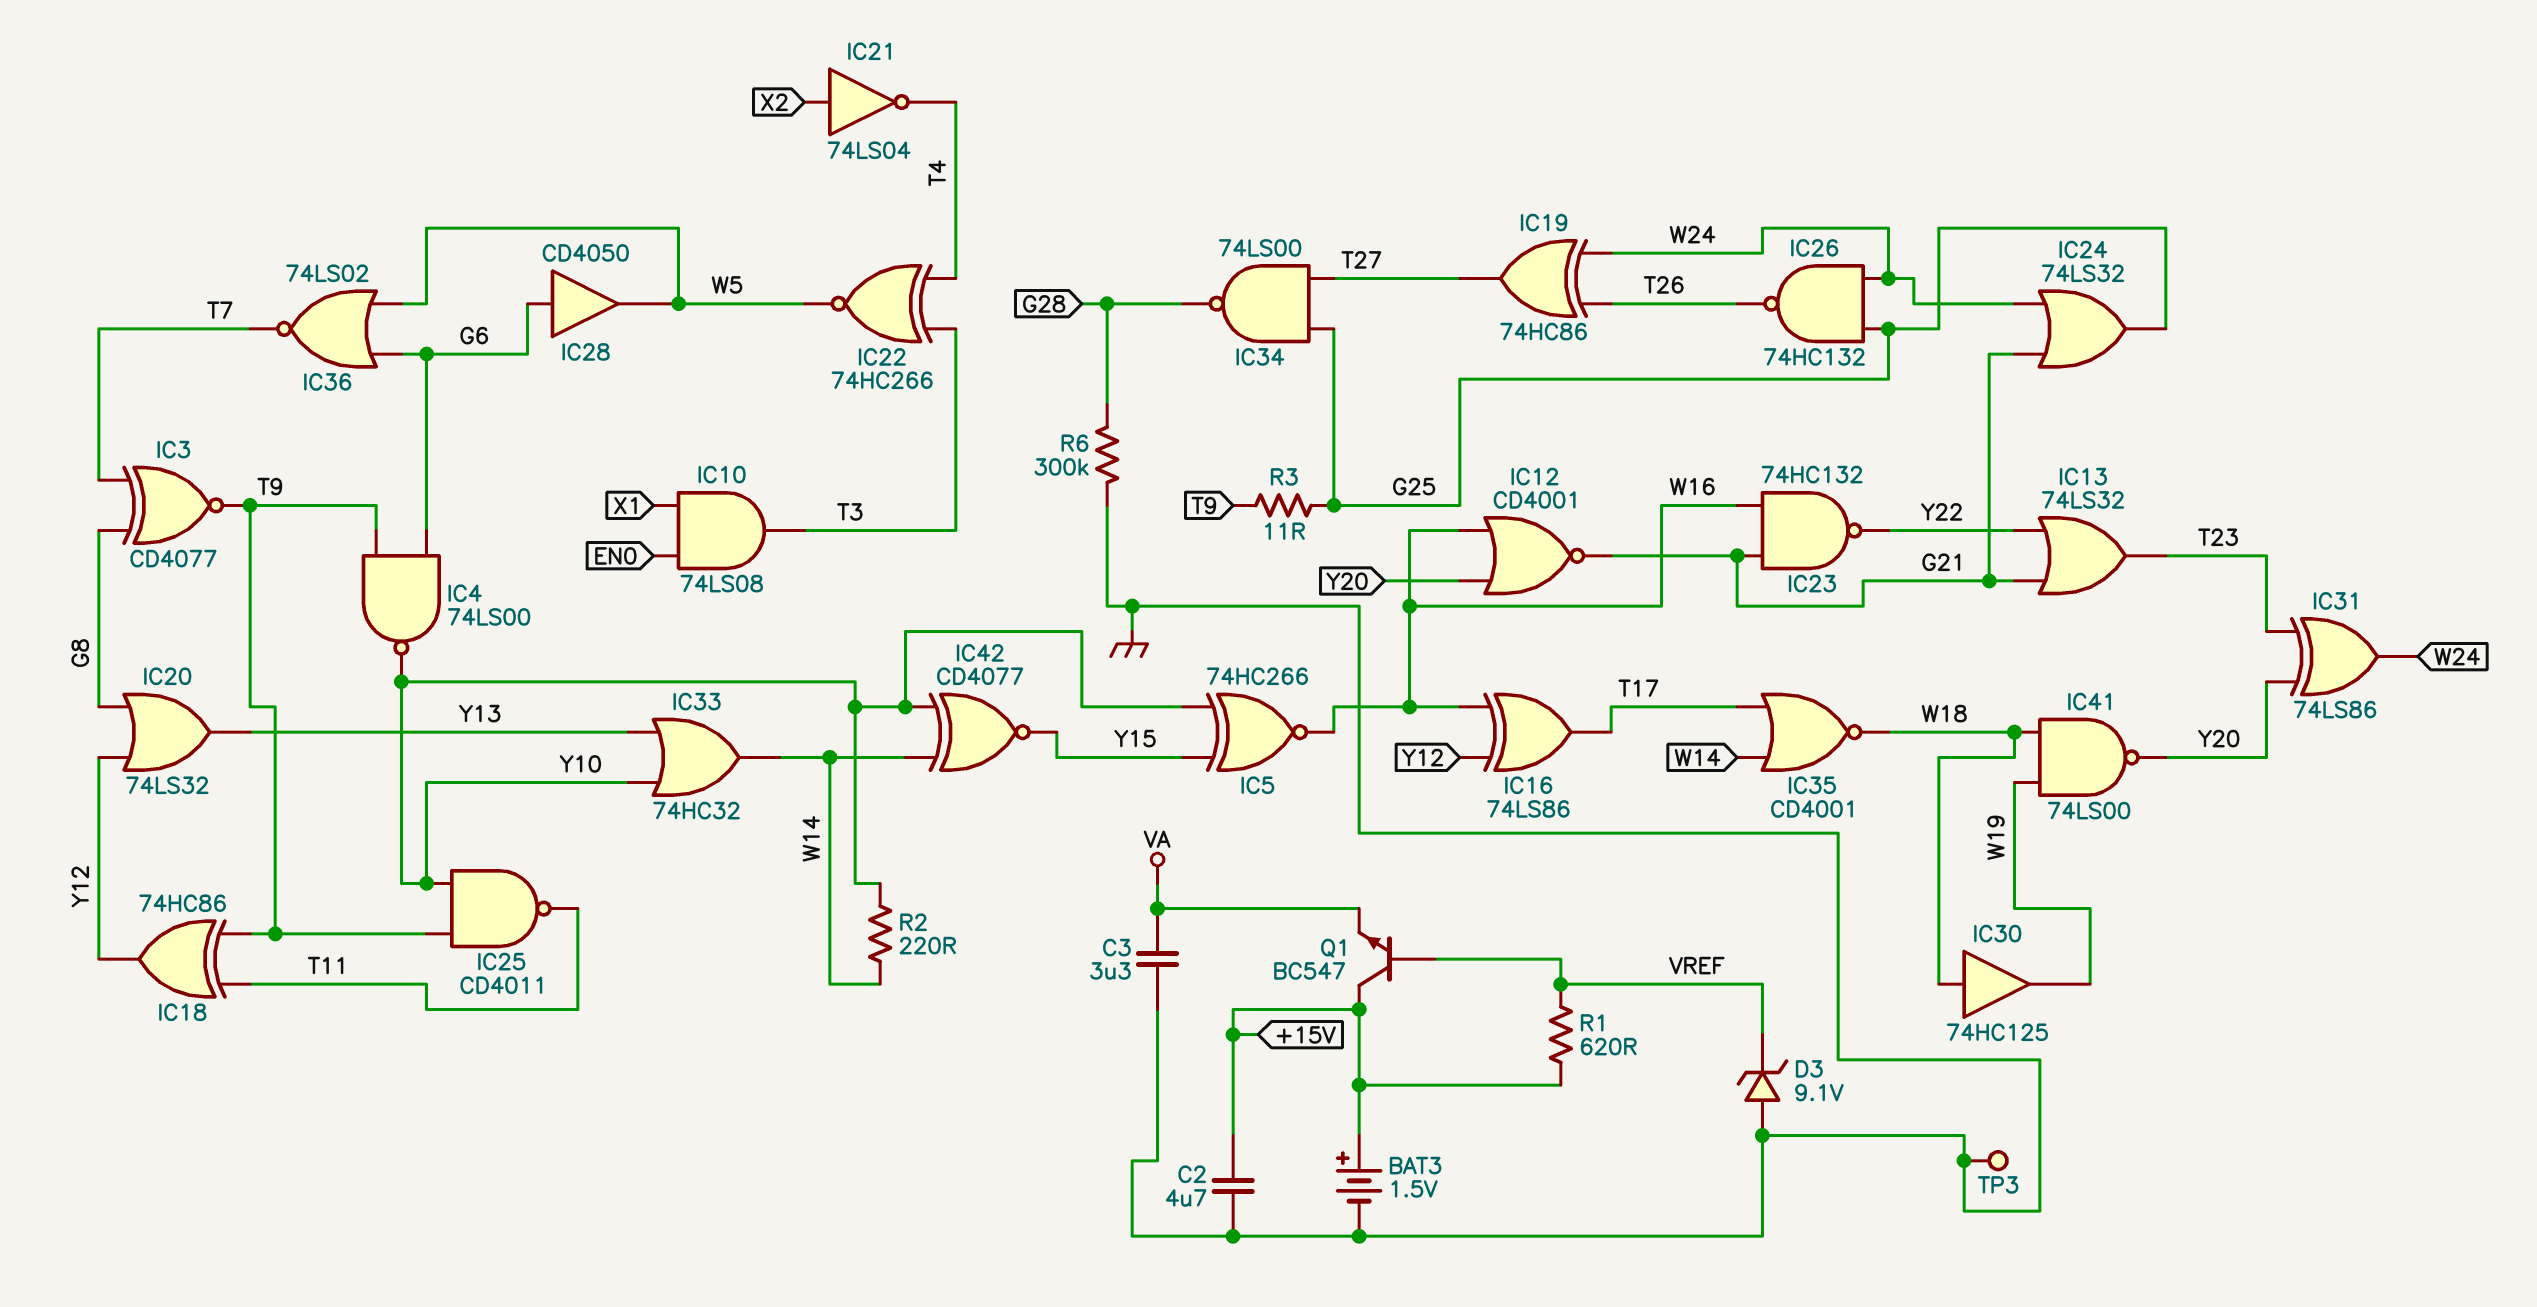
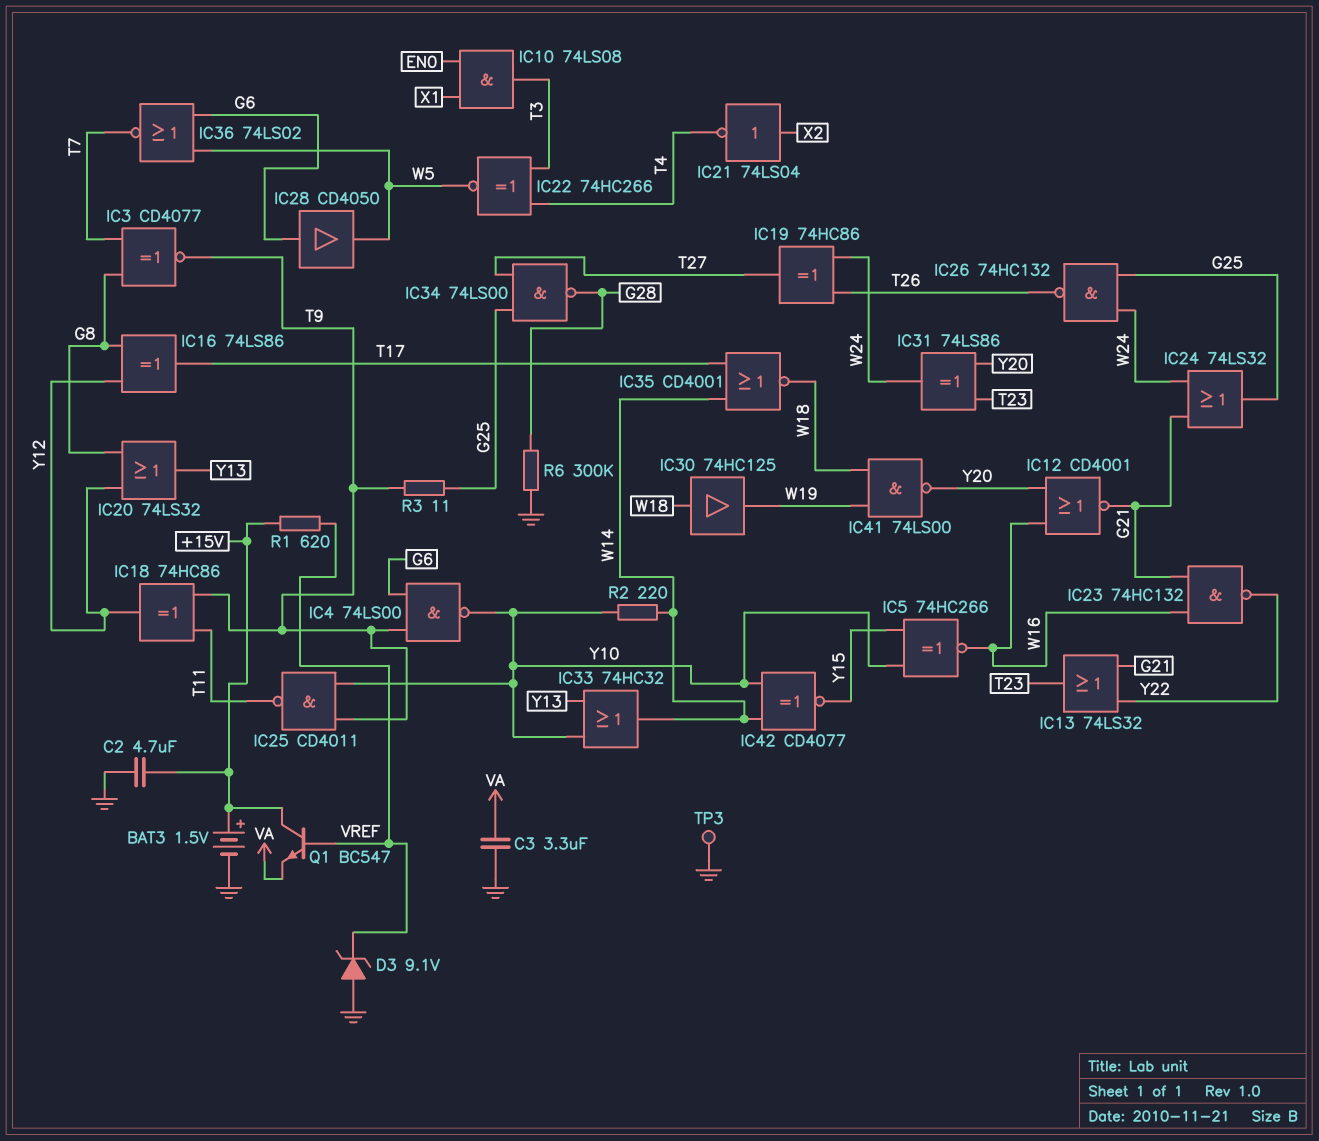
IC16: XOR 74LS86 (in W16, in Y12, out T17) -> XOR 74LS86 (in G8, in Y12, out T17)

